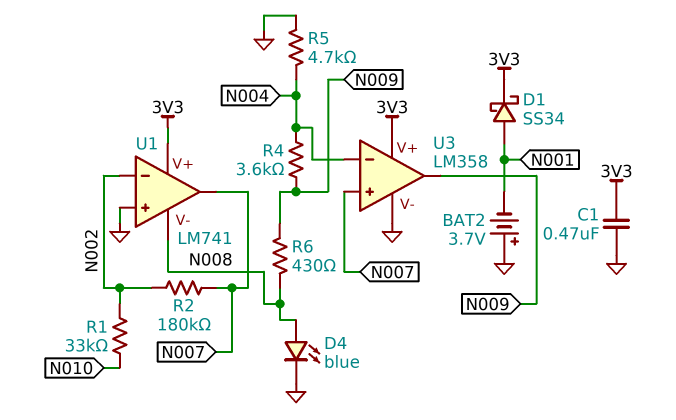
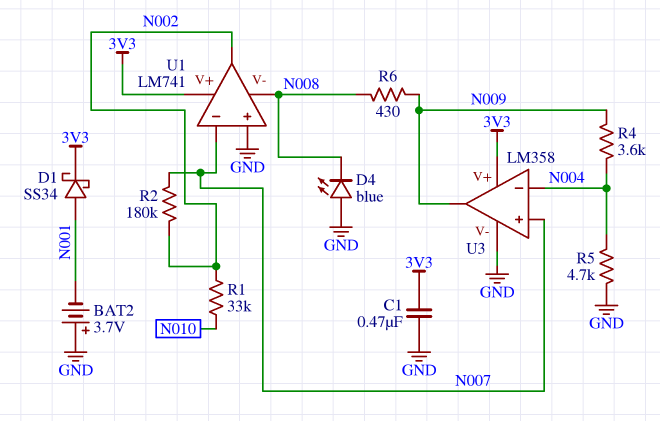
D4: LED blue (A N008, K GND) -> LED blue (A GND, K N008)
U1 pin in-: N002 -> N007
U1 pin out: N007 -> N002

